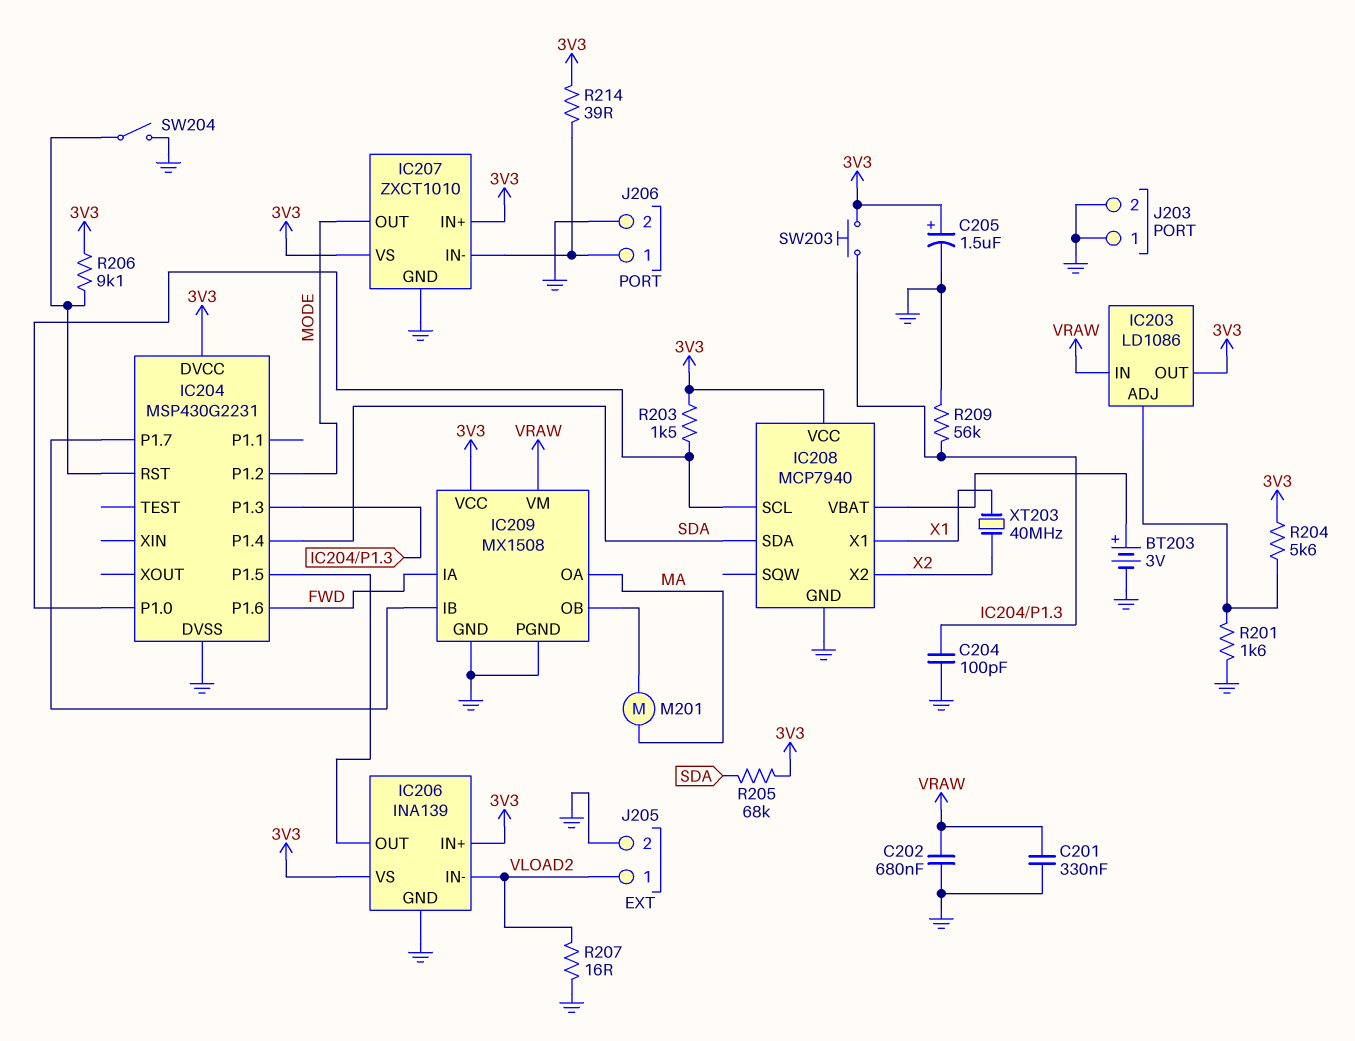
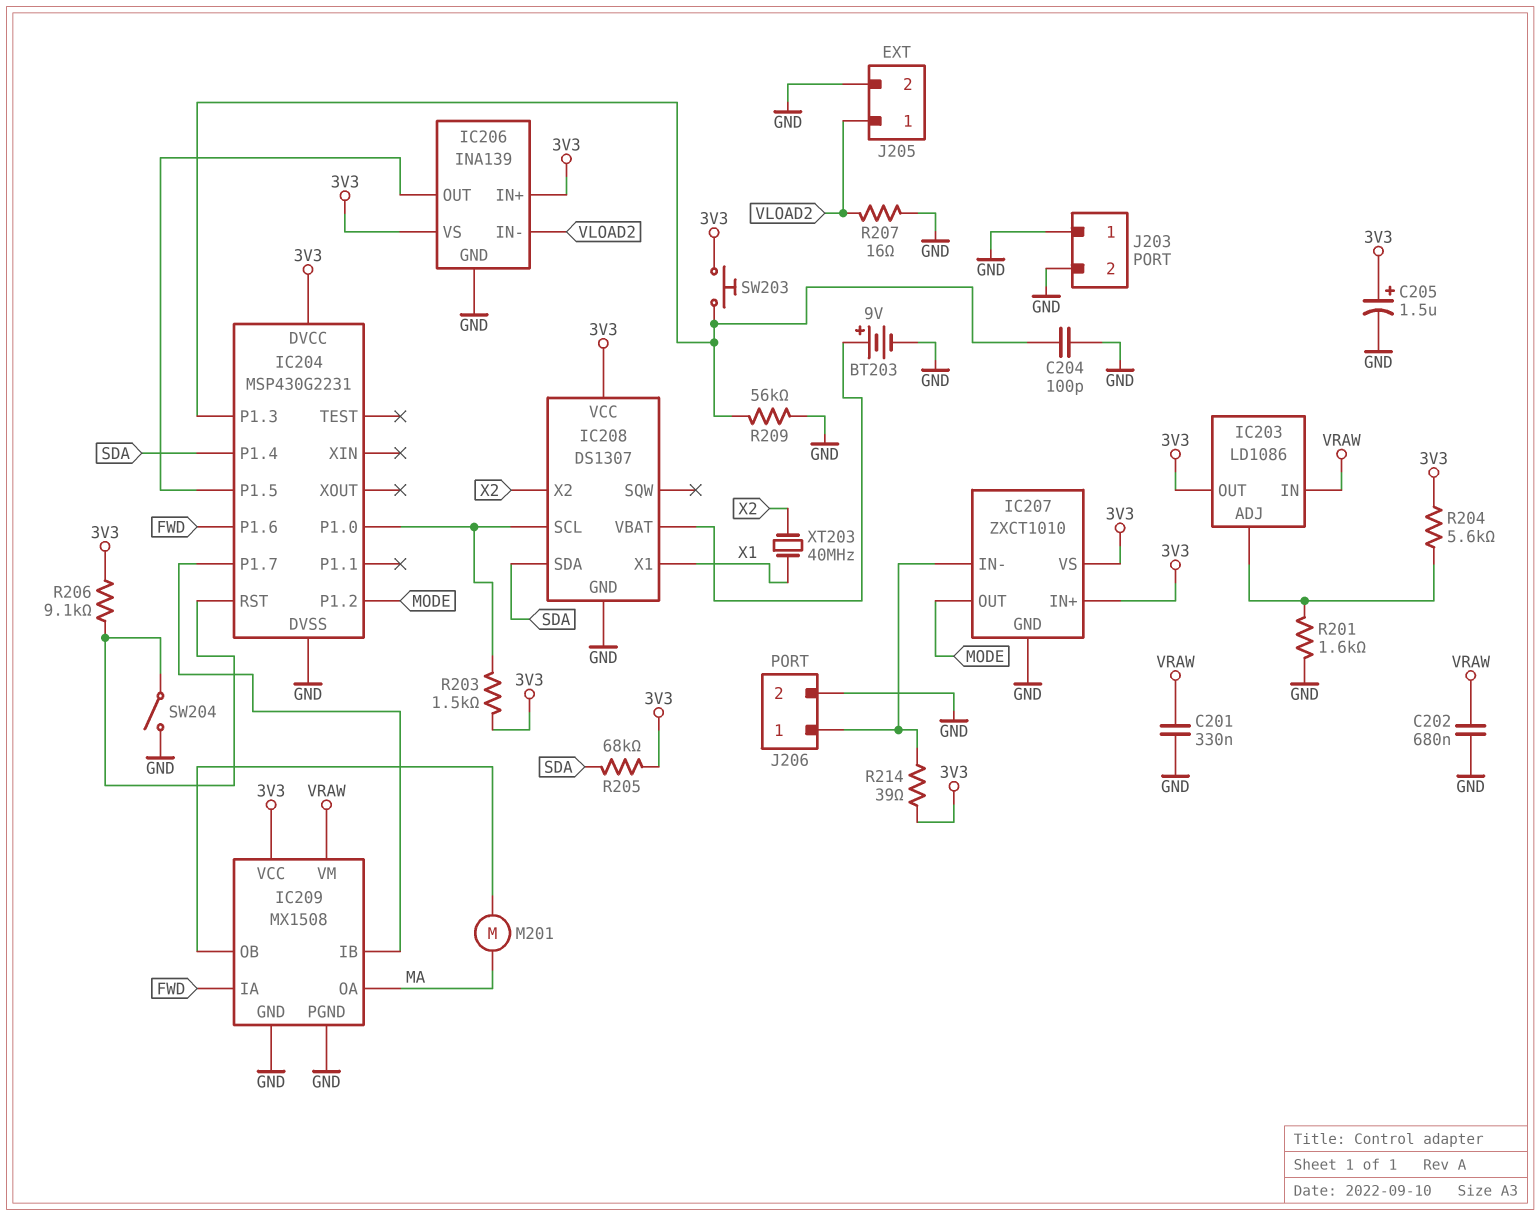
BT203: 3V (plus IC208/VBAT, minus GND) -> 9V (plus IC208/VBAT, minus GND)
IC208: MCP7940 -> DS1307

